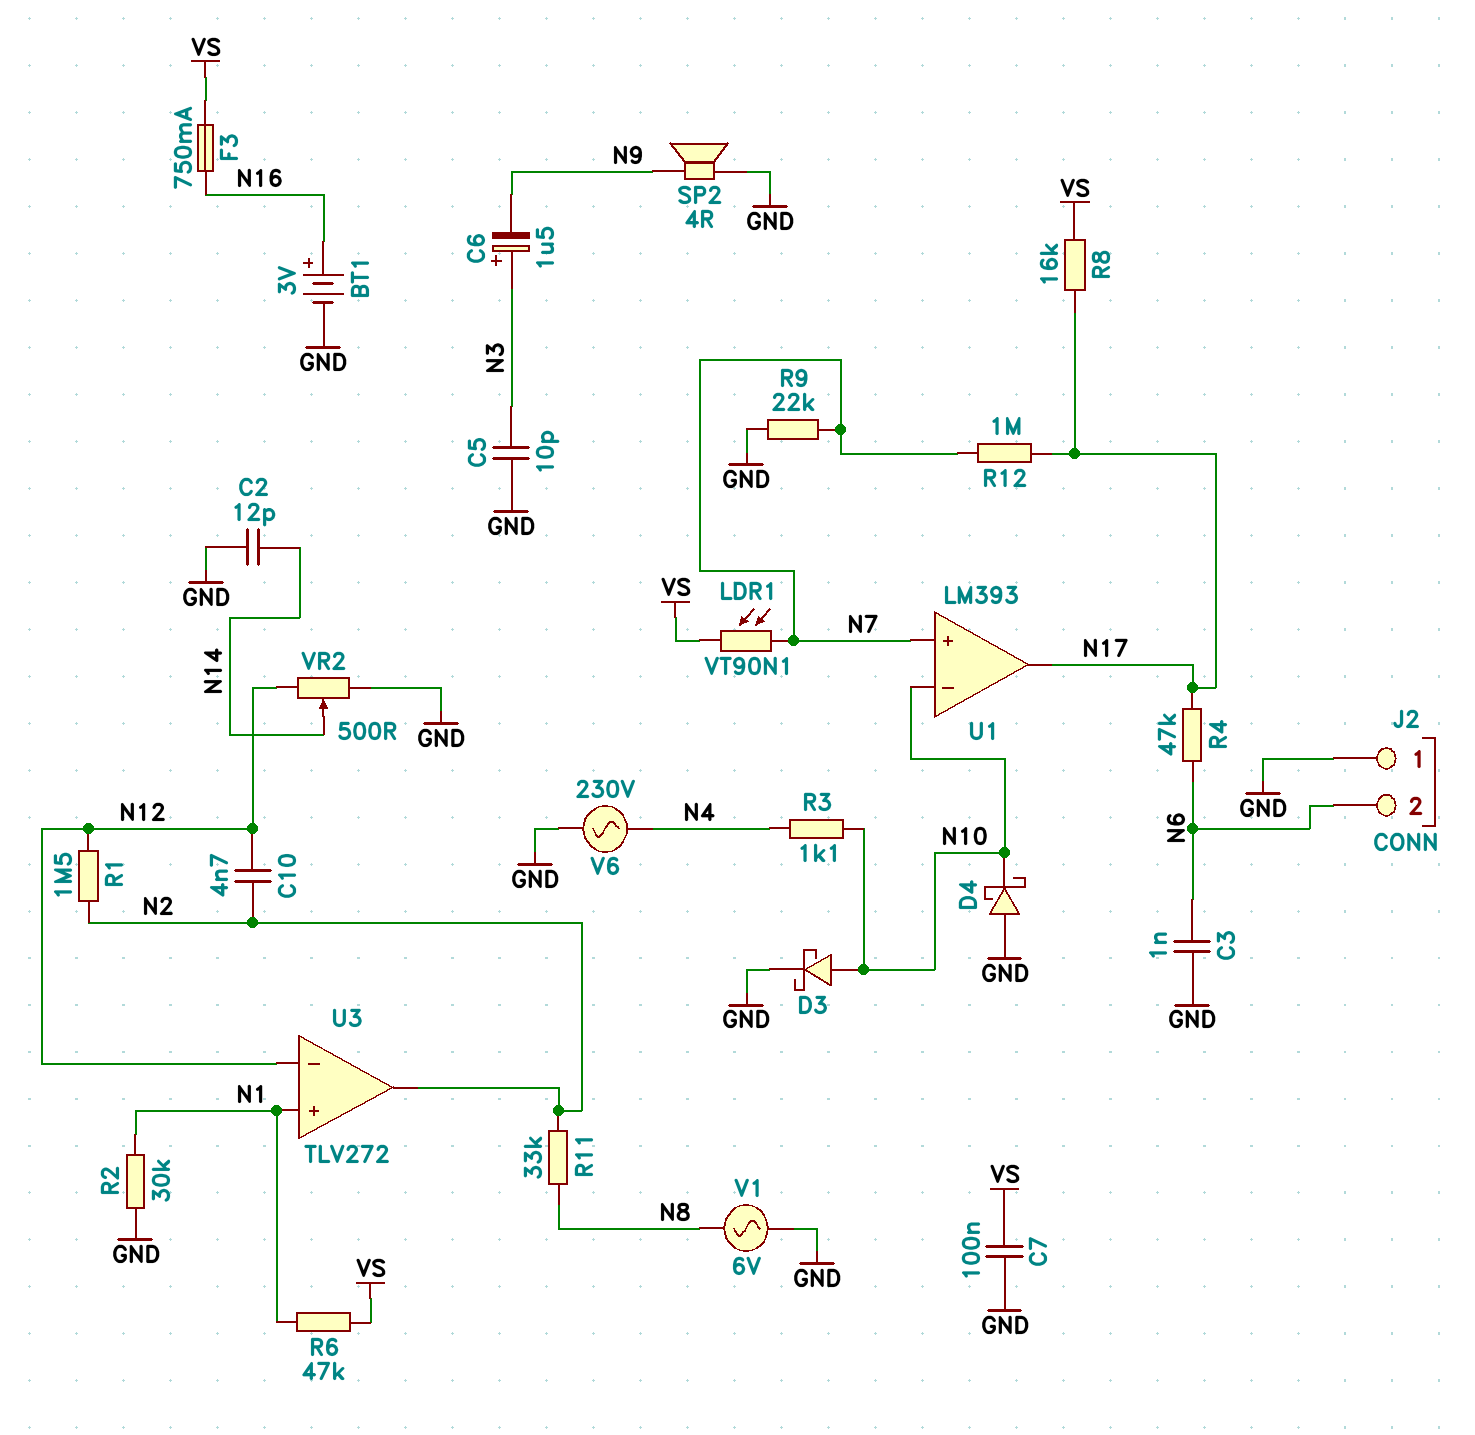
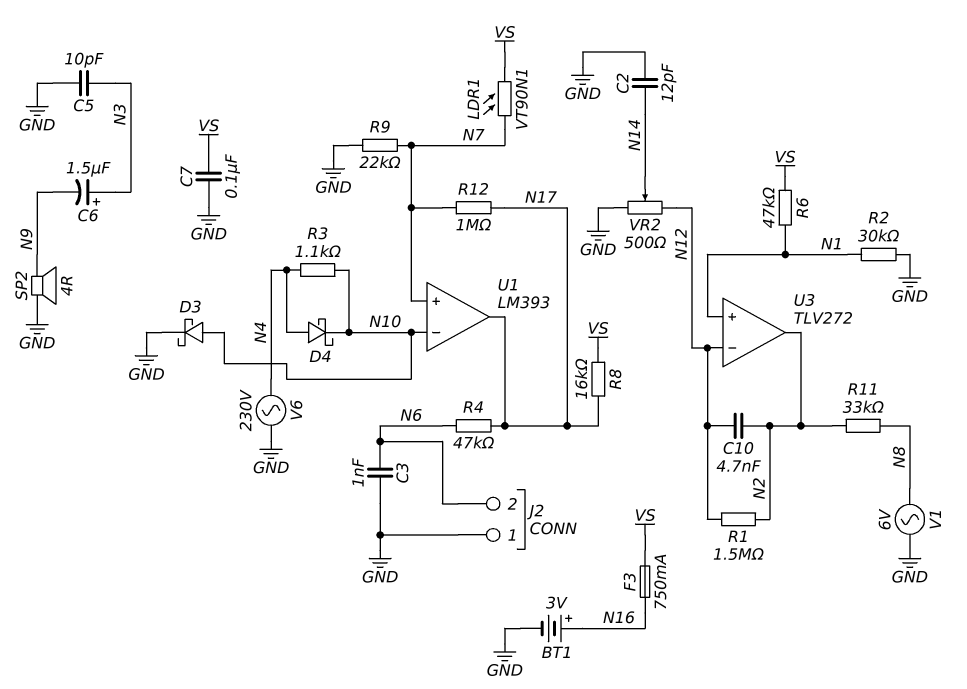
D4: schottky (A GND, K N10) -> schottky (A N4, K N10)

